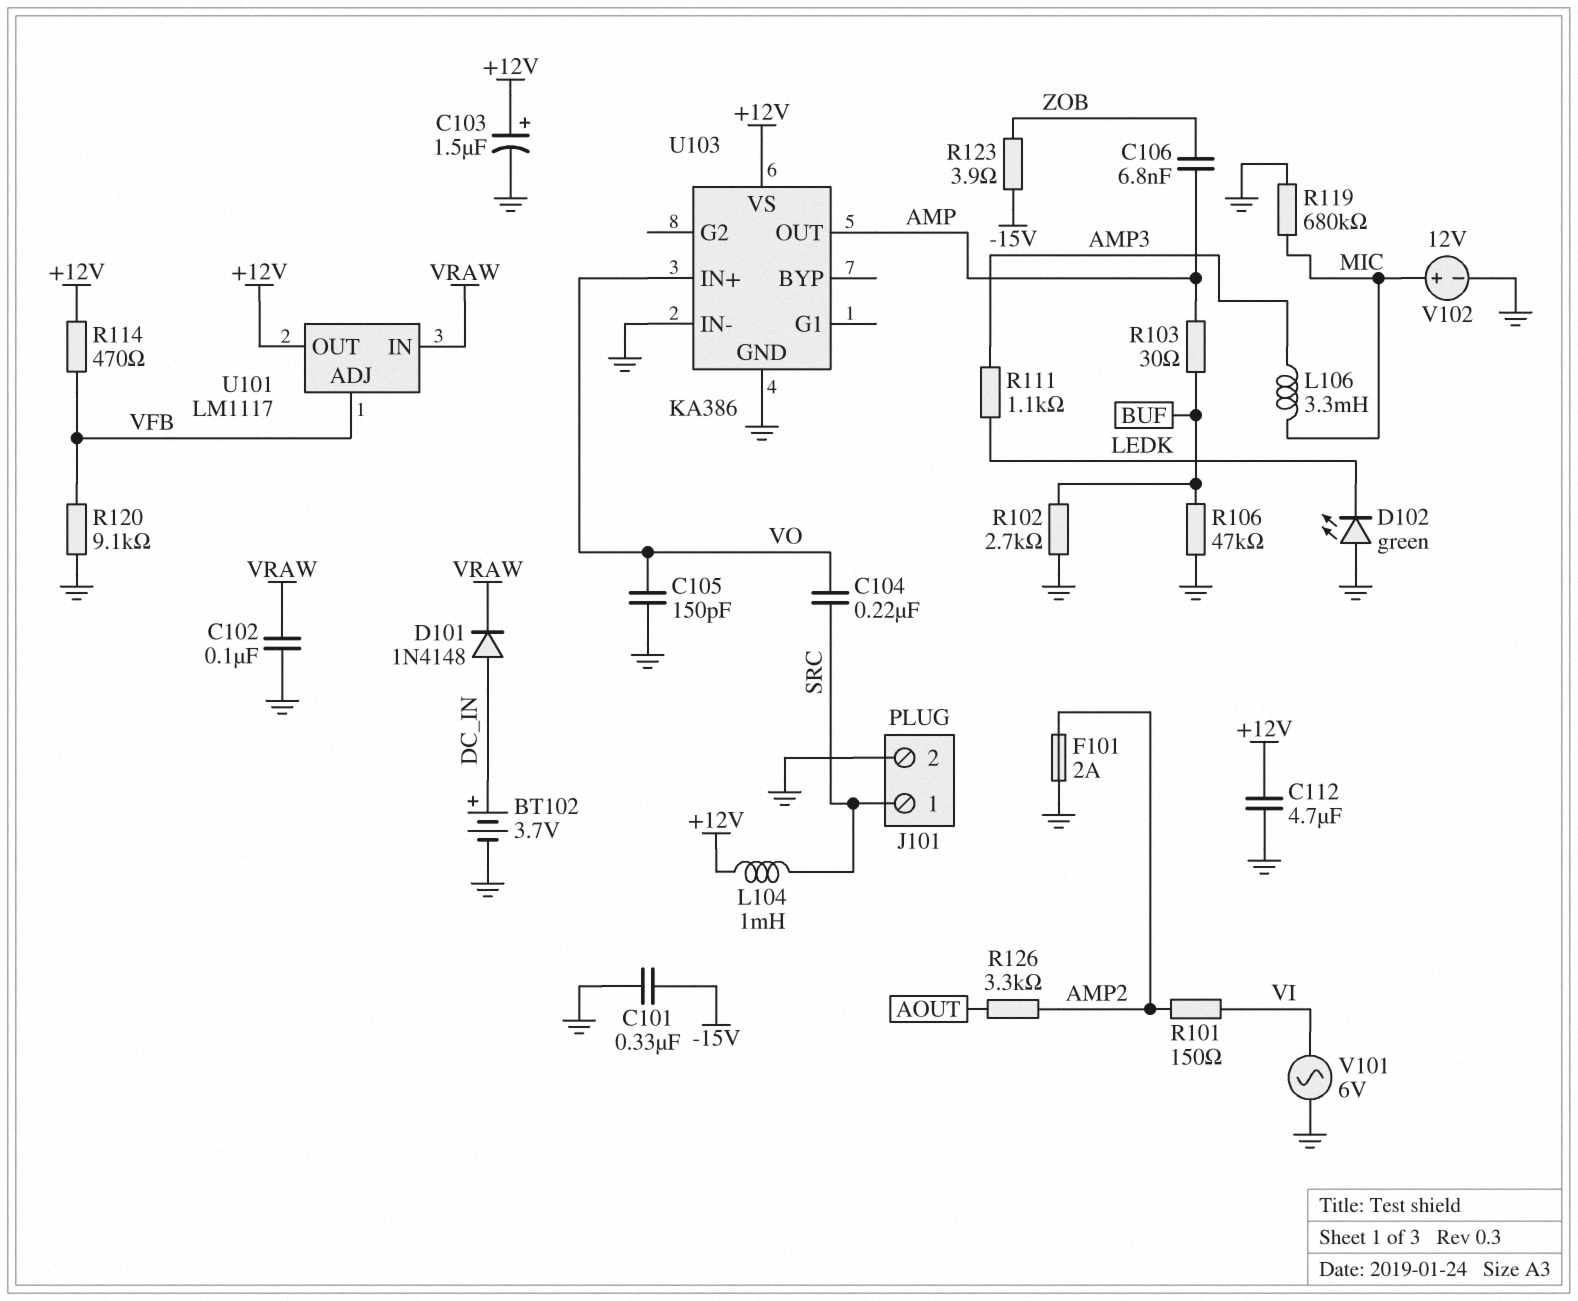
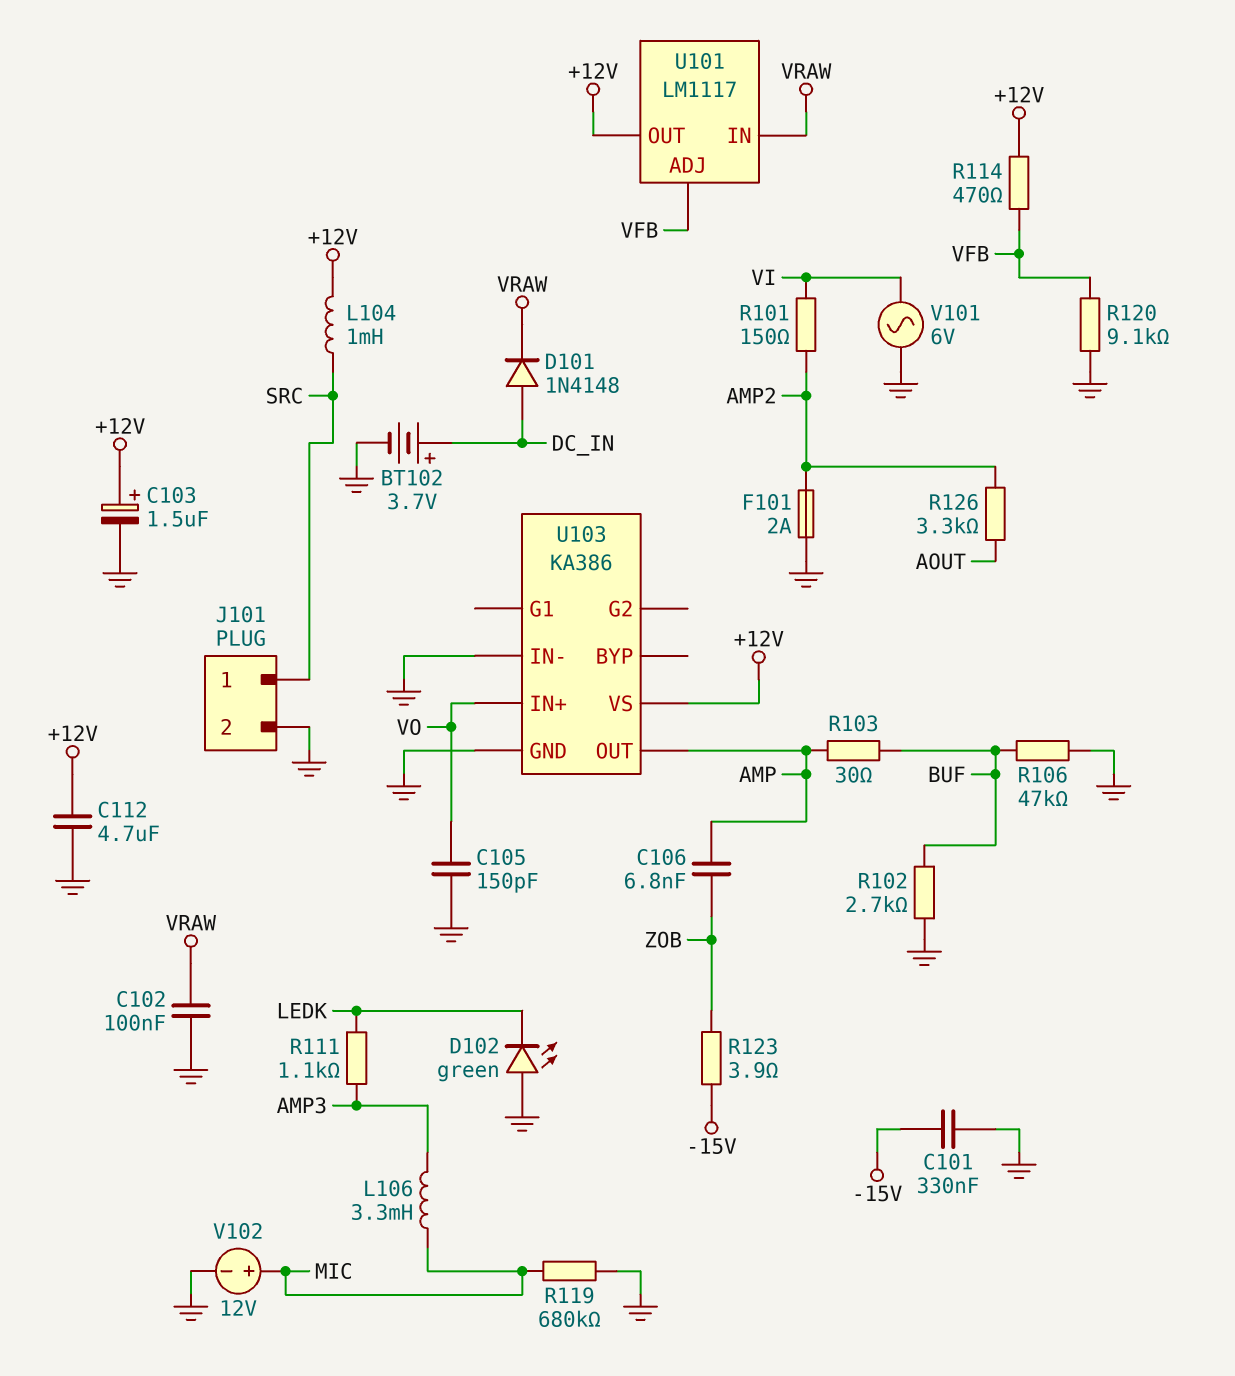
C104: 220nF (SRC, VO) -> none

